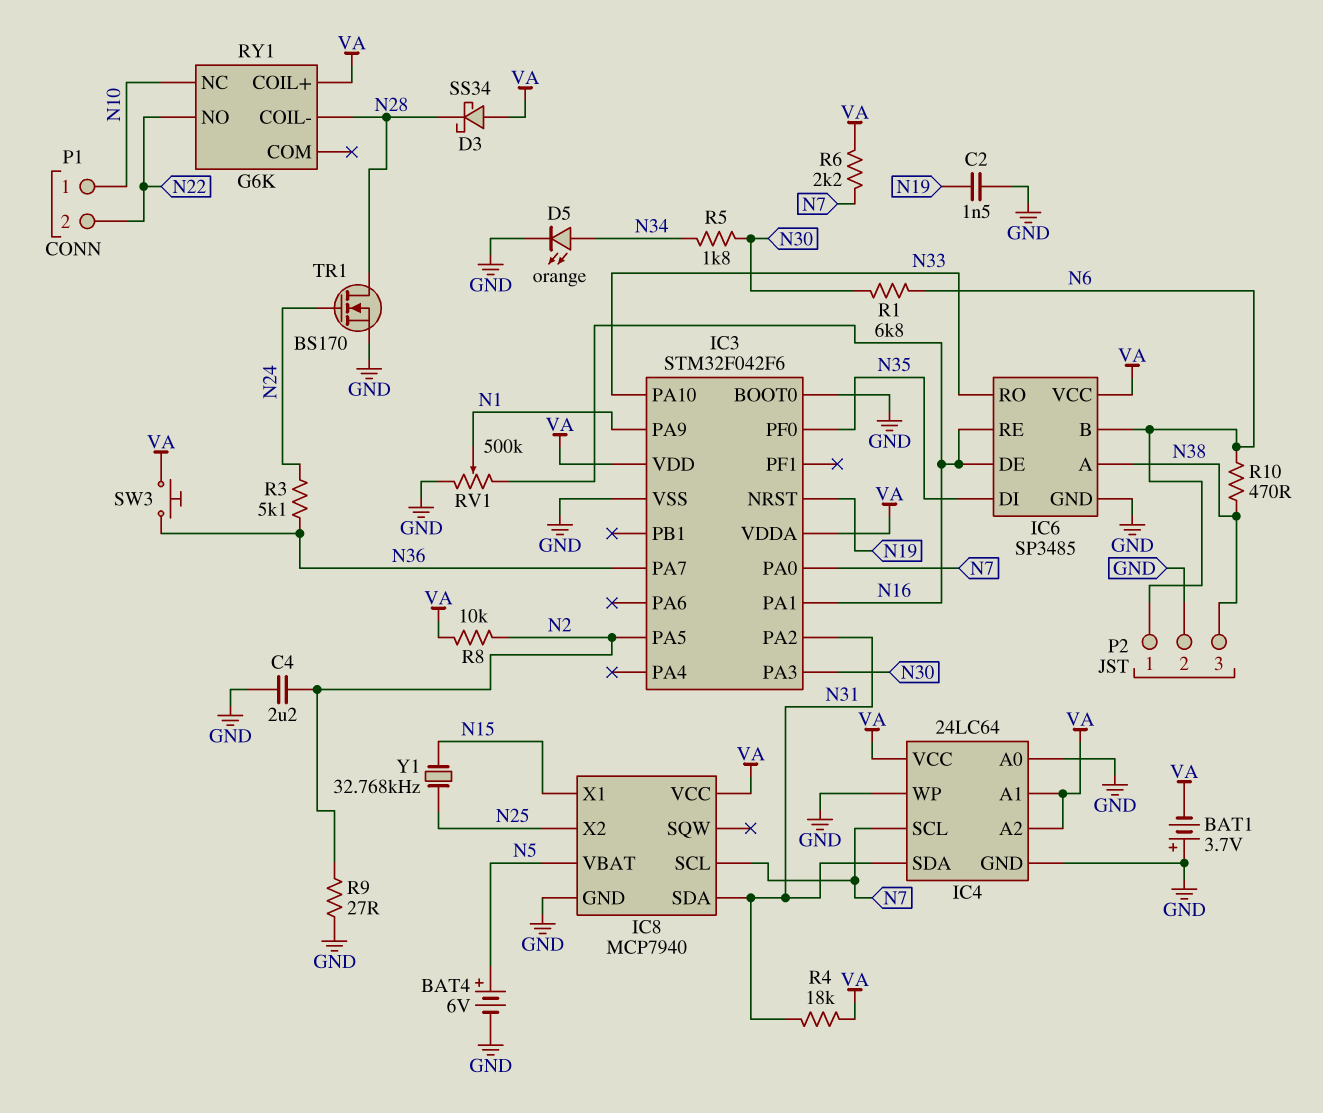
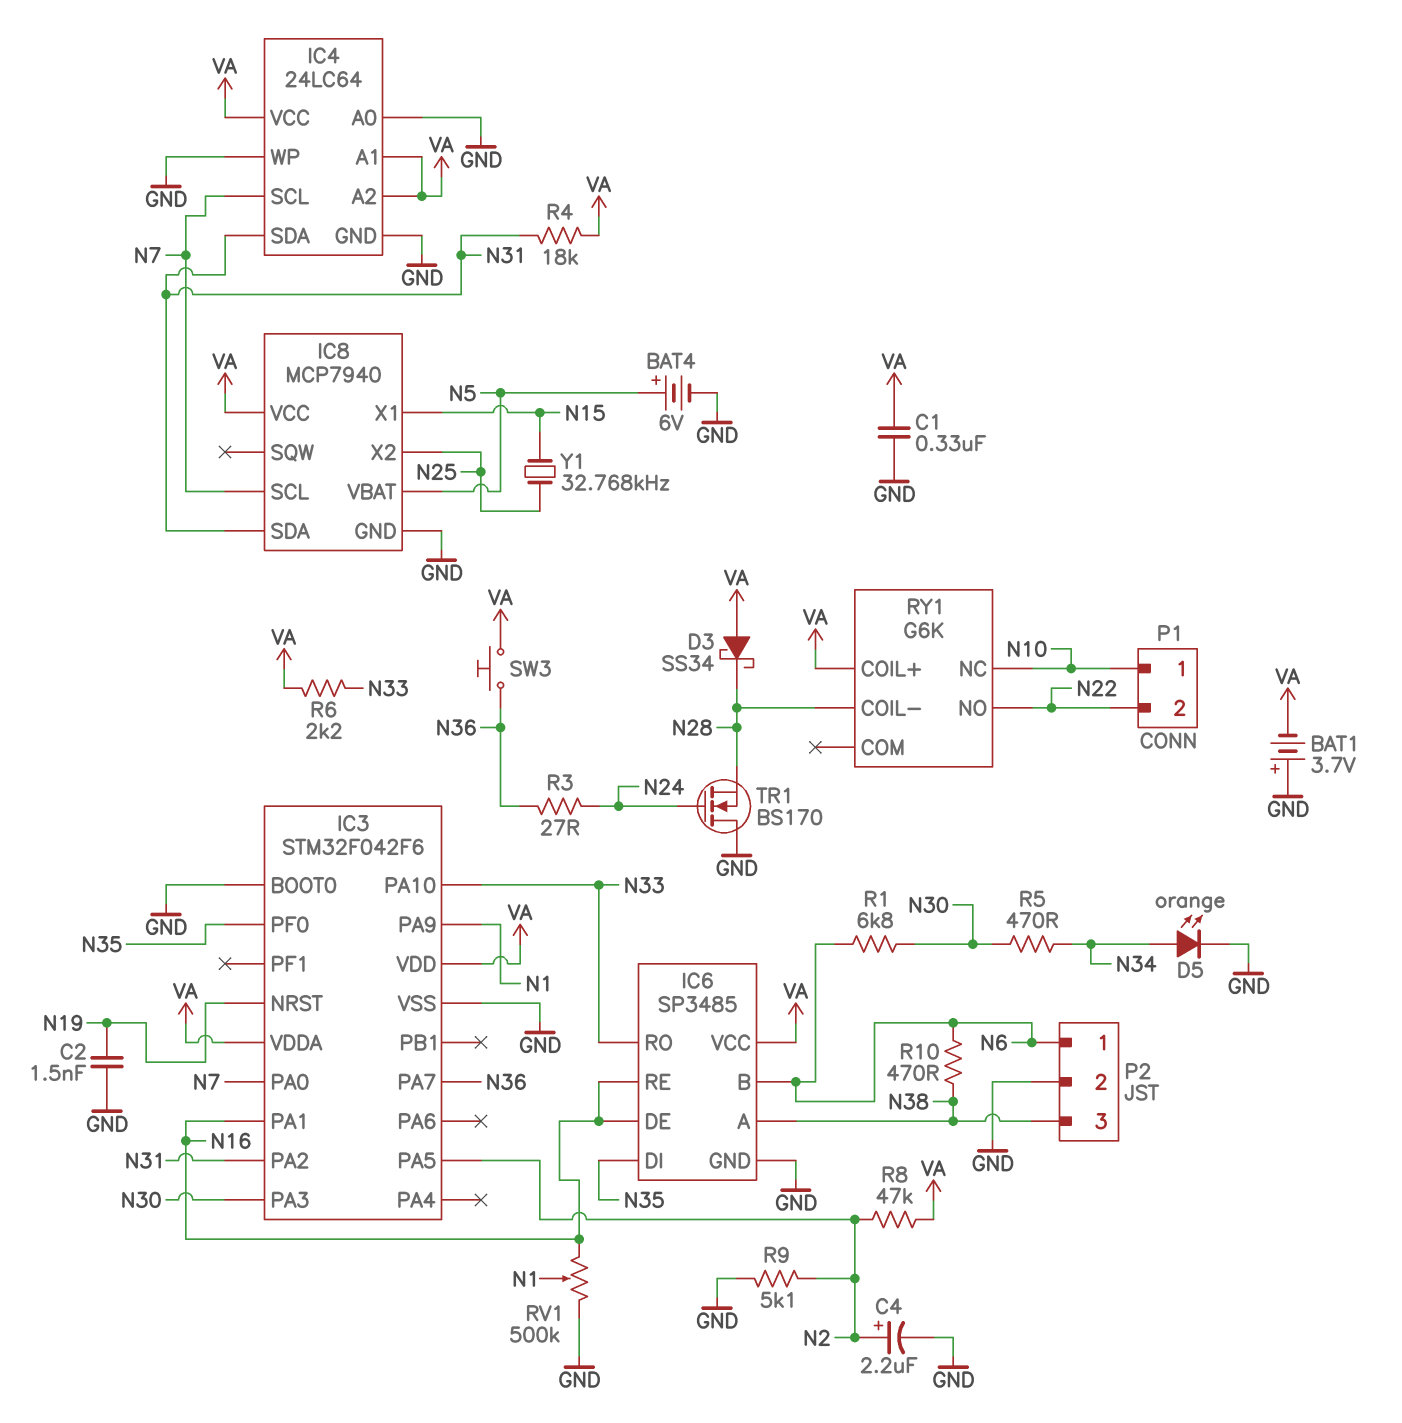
C1: none -> 330nF (GND, VA)
C4: 2.2uF (GND, N2) -> 2.2uF (plus N2, minus GND)
R3: 5.1k (N24, N36) -> 27 (N24, N36)
R5: 1.8k (N30, N34) -> 470 (N30, N34)
R6: 2.2k (N7, VA) -> 2.2k (N33, VA)
R8: 10k (N2, VA) -> 47k (N2, VA)
R9: 27 (GND, N2) -> 5.1k (GND, N2)
TR1: NMOS BS170 (G N24, D N28, S GND) -> NMOS BS170 (G N24, D GND, S N28)

